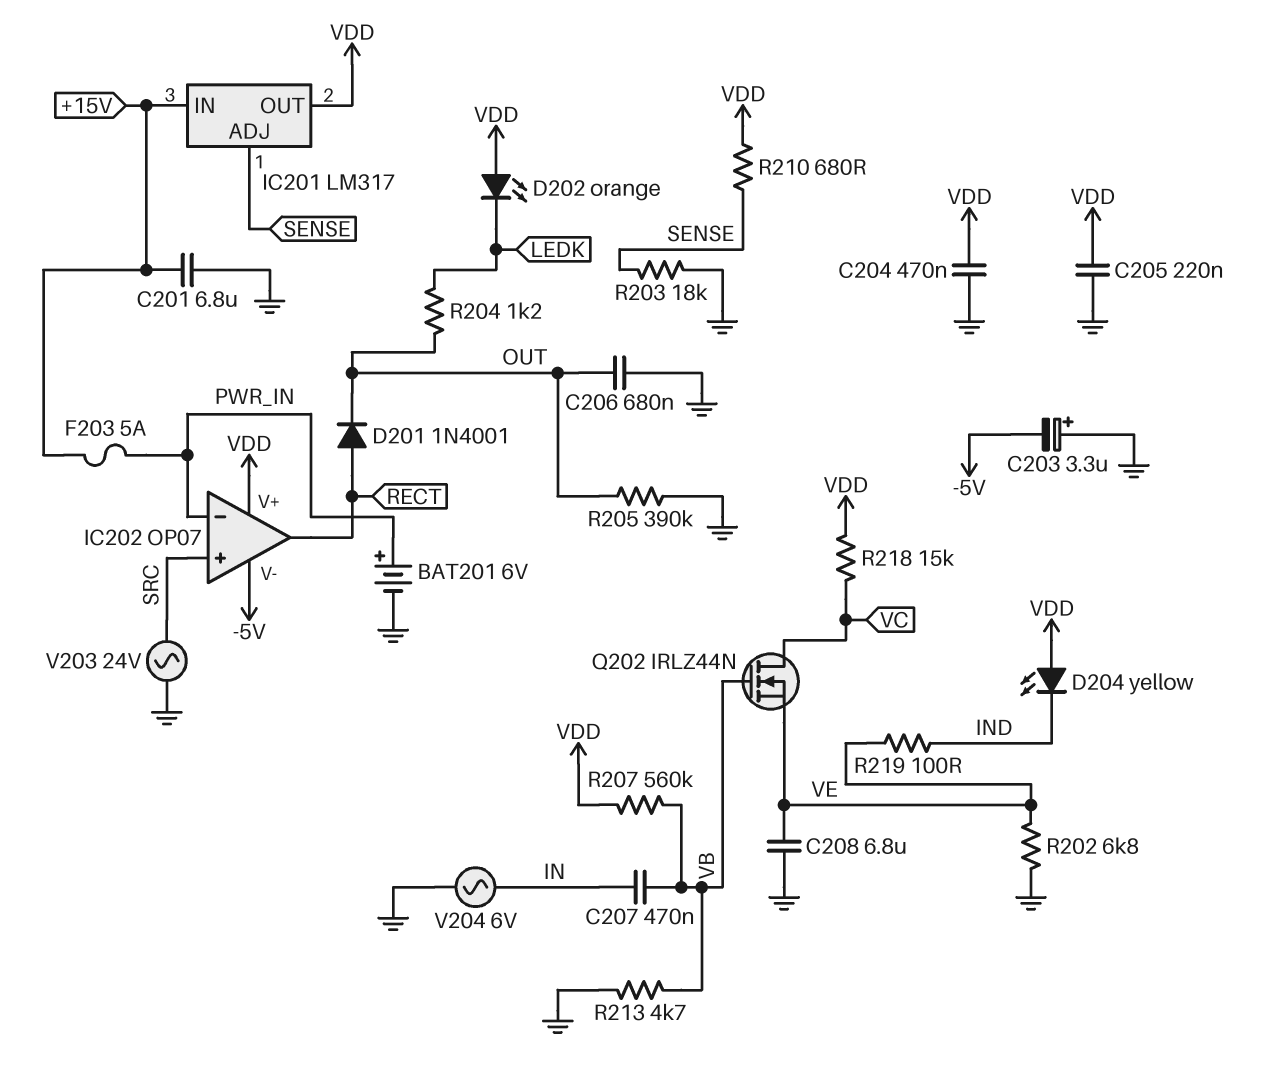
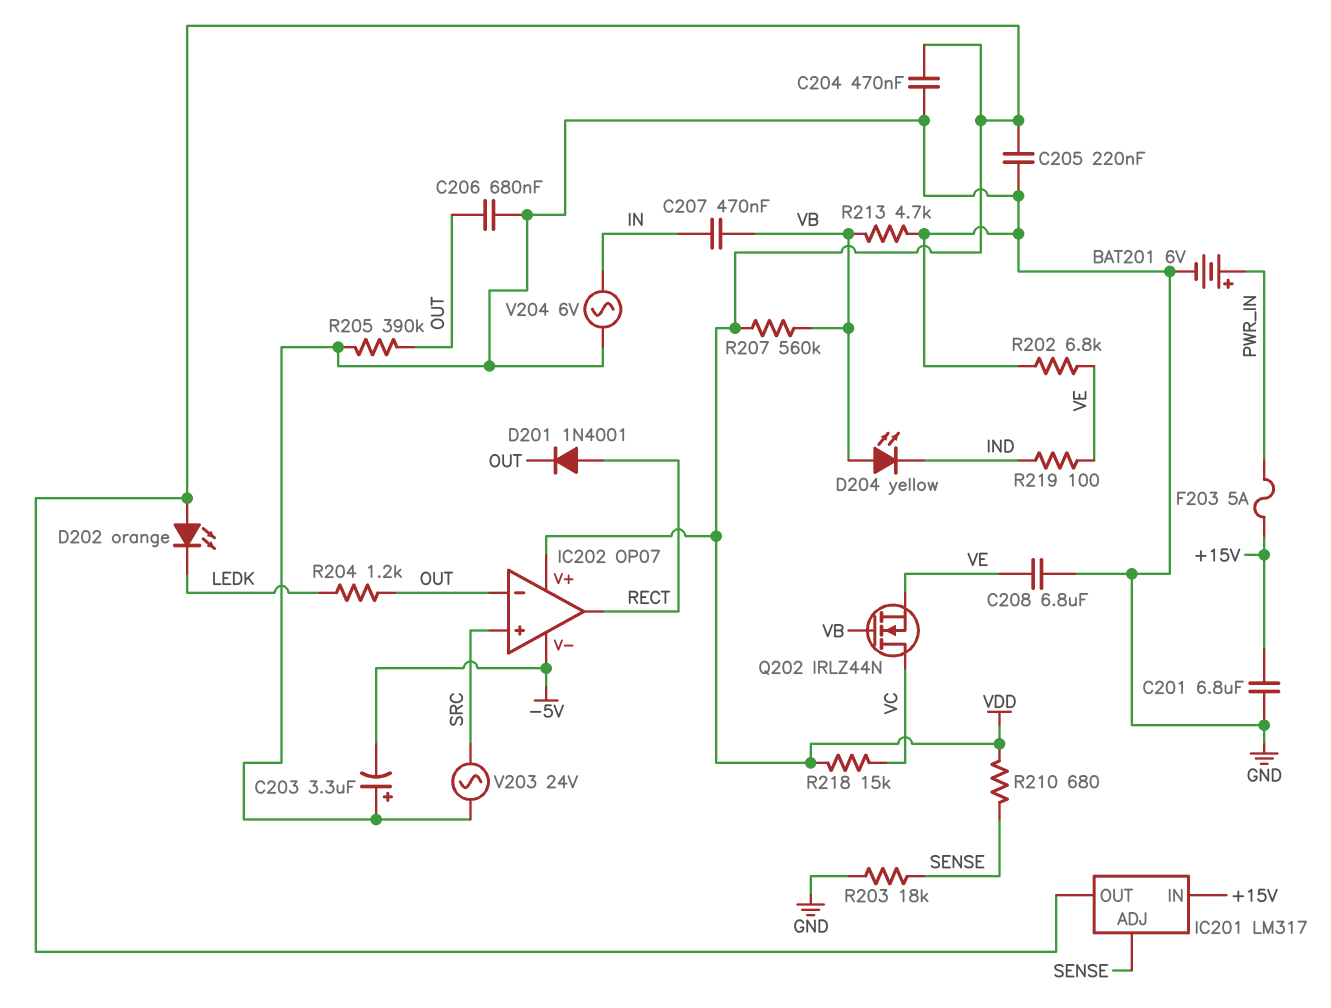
D204: LED yellow (A VDD, K IND) -> LED yellow (A VB, K IND)
IC202 pin in-: PWR_IN -> OUT

